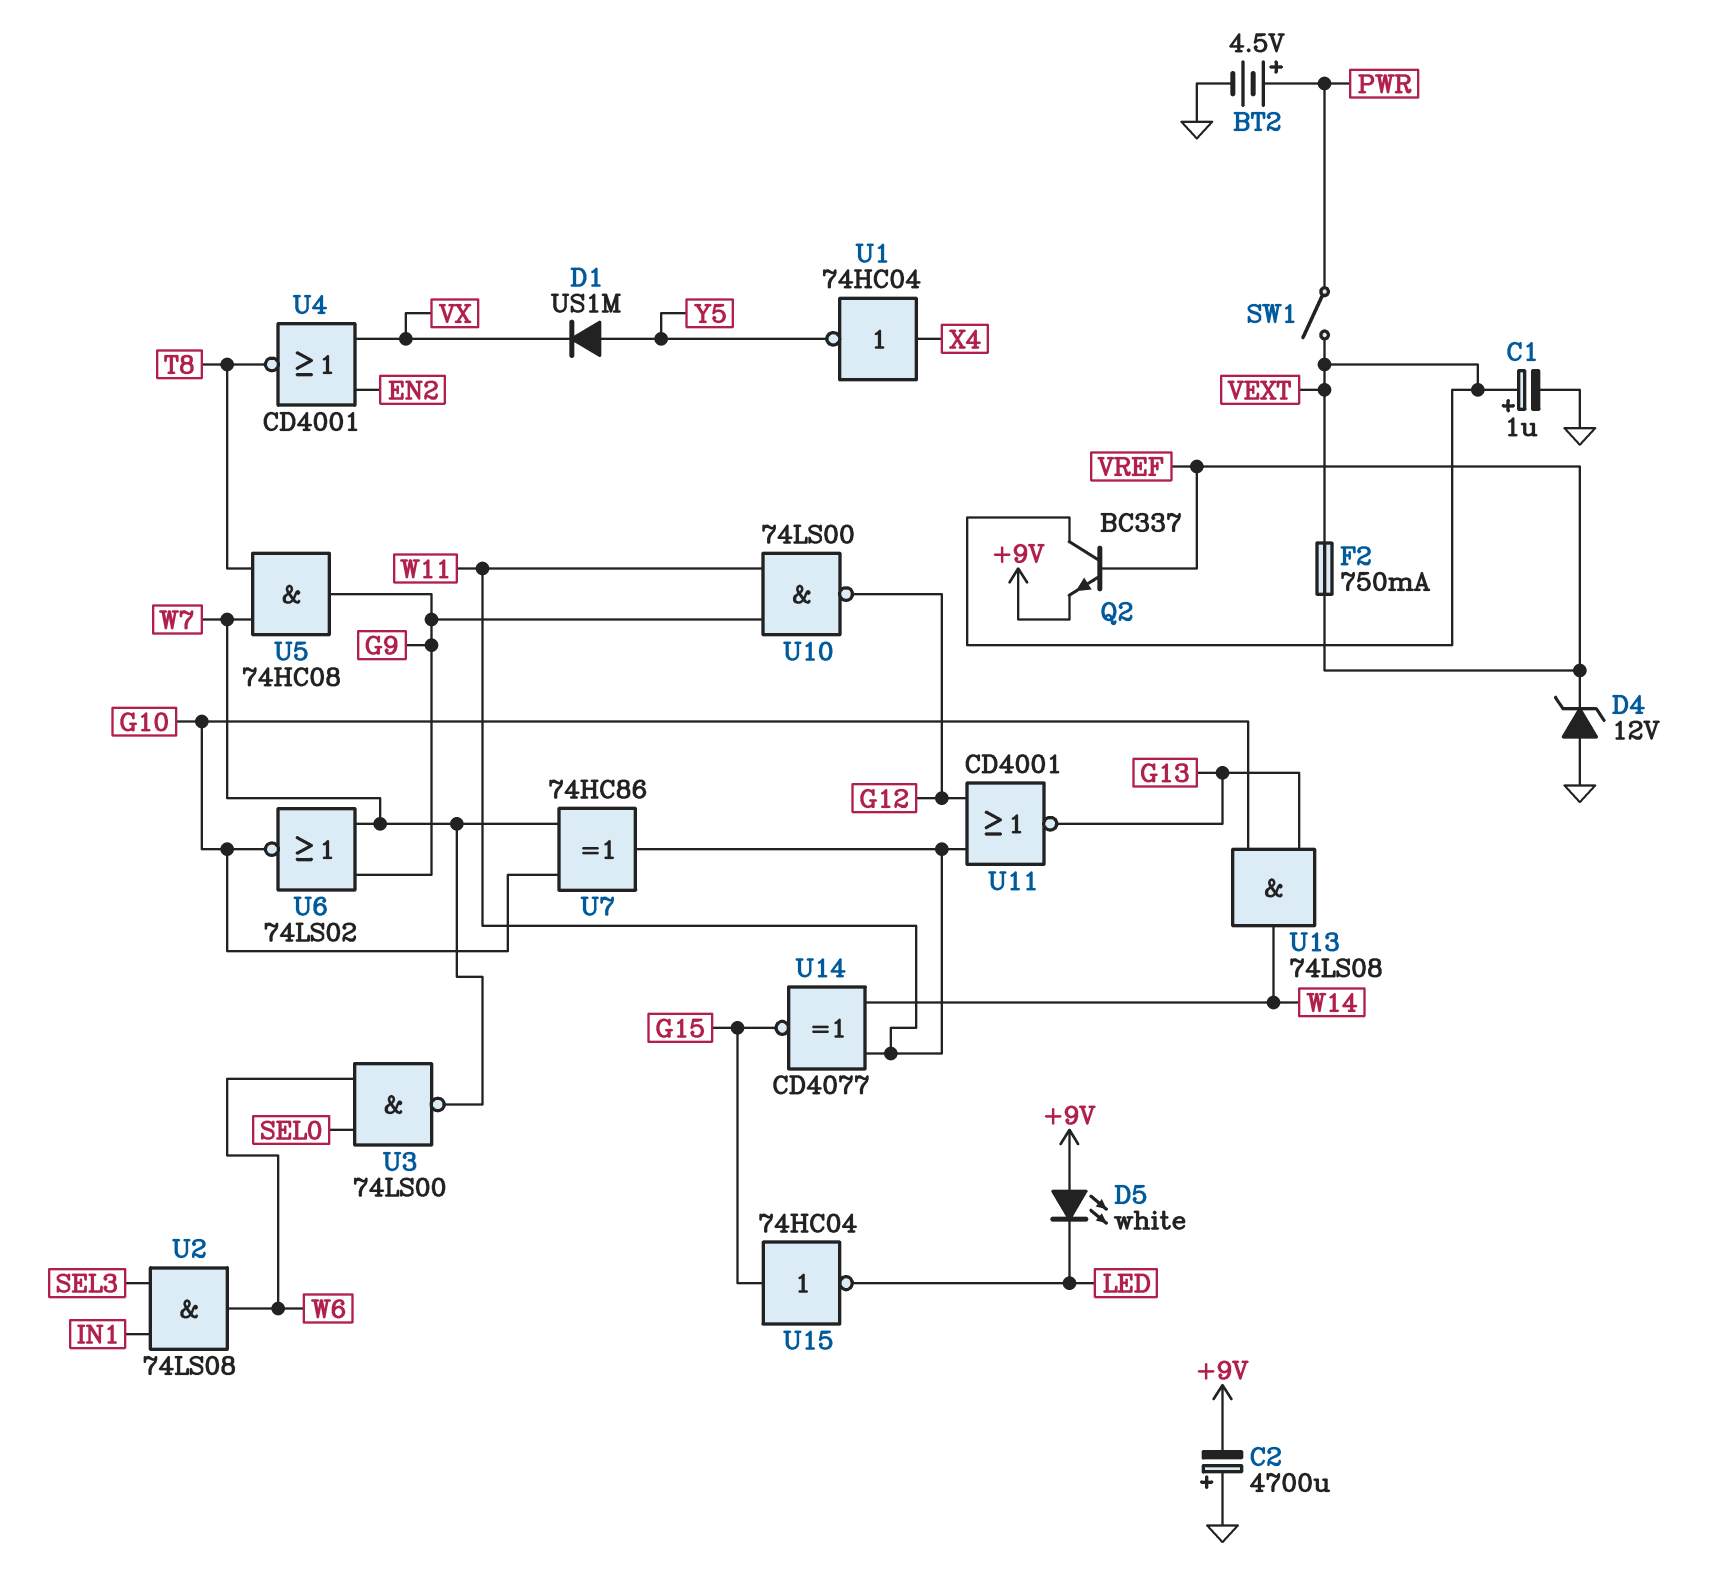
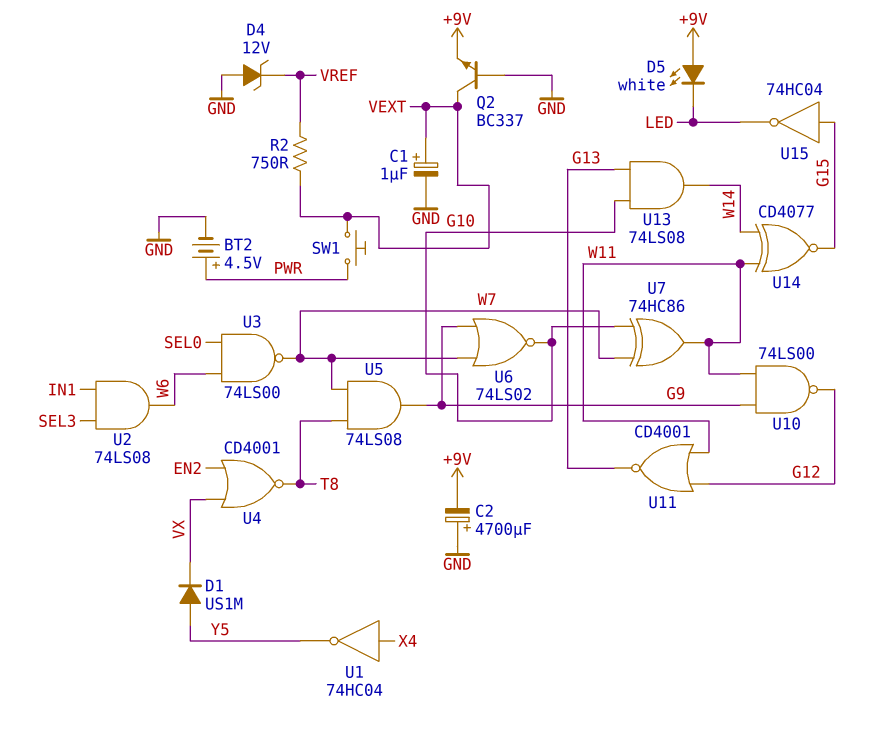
F2: 750mA (VEXT, VREF) -> none
Q2: NPN BC337 (B VREF, C VEXT, E +9V) -> NPN BC337 (B GND, C VEXT, E +9V)
R2: none -> 750 (VEXT, VREF)
SW1: switch (PWR, VEXT) -> button (PWR, VEXT)
U5: AND 74HC08 (in T8, in W7, out G9) -> AND 74LS08 (in T8, in W7, out G9)

